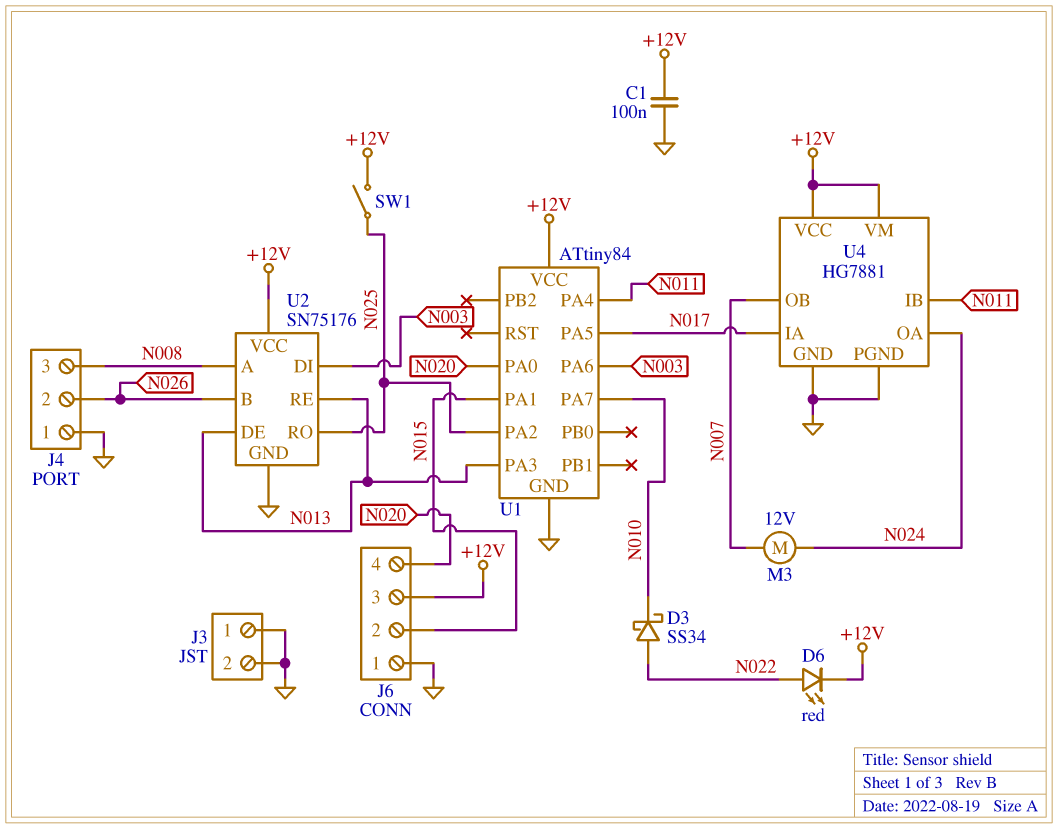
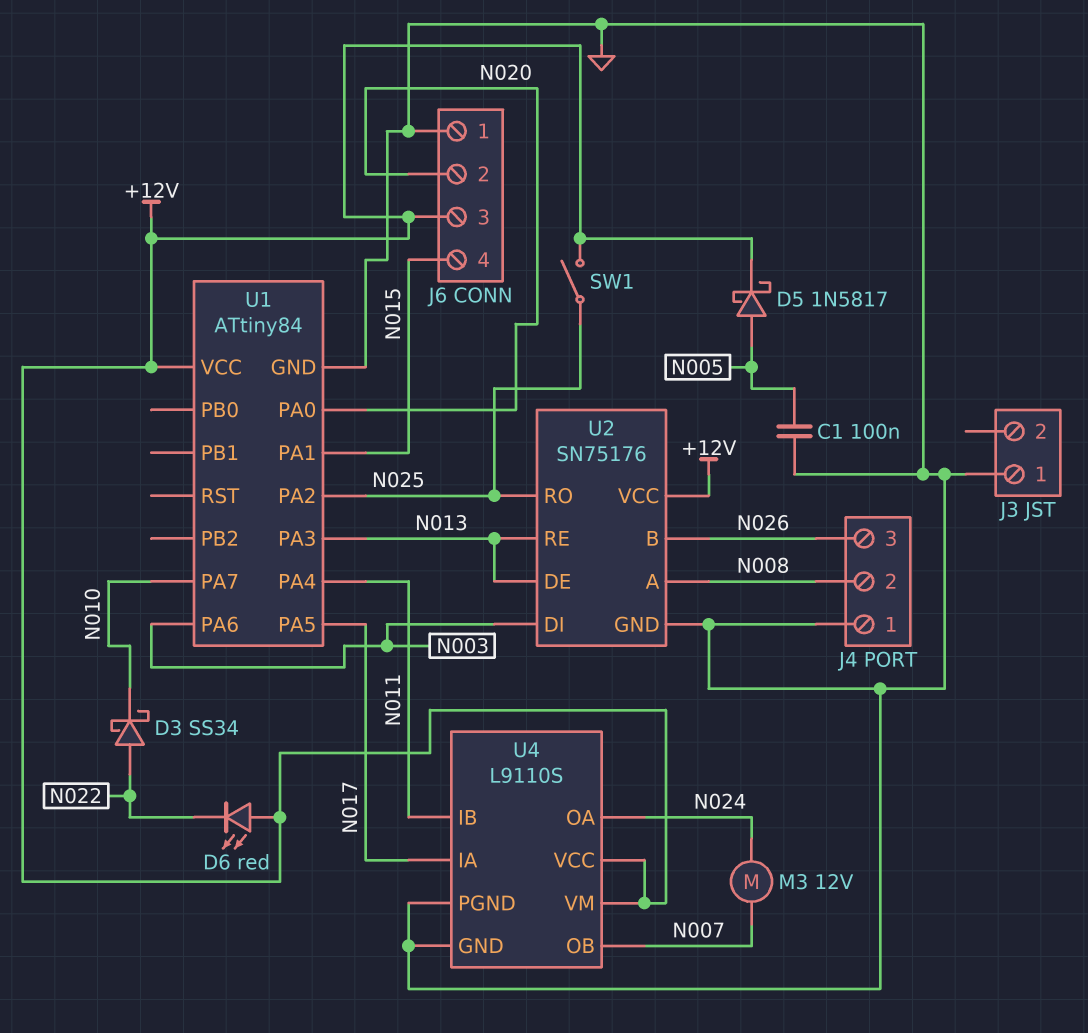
C1: 100nF (+12V, GND) -> 100nF (GND, N005)
D5: none -> schottky 1N5817 (A N005, K +12V)
D6: LED red (A N022, K +12V) -> LED red (A +12V, K N022)
J3 pin 2: GND -> none
J4 pin 2: N026 -> N008
J4 pin 3: N008 -> N026
J6 pin 2: N015 -> N020
J6 pin 4: N020 -> N015
U4: HG7881 -> L9110S

